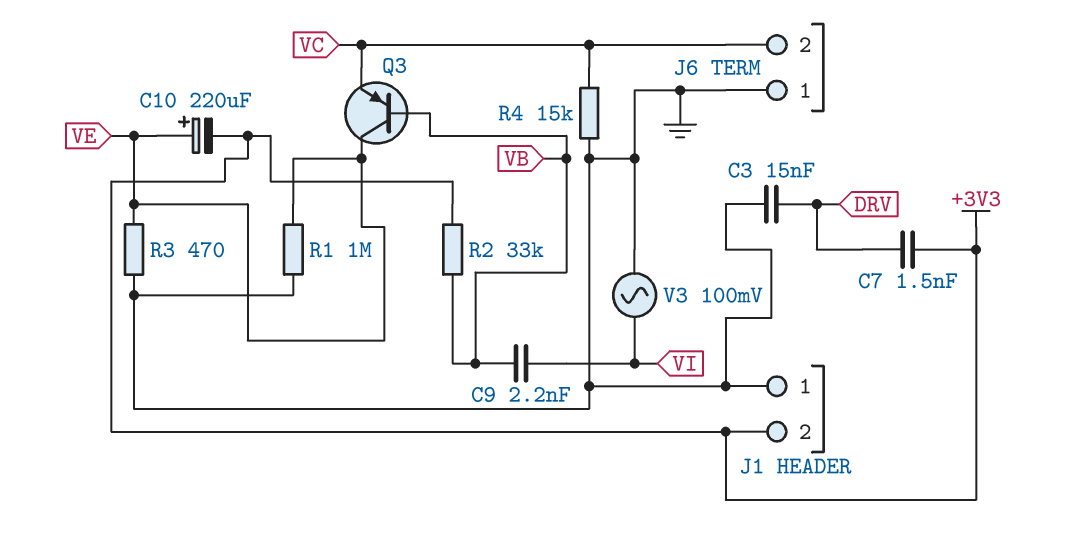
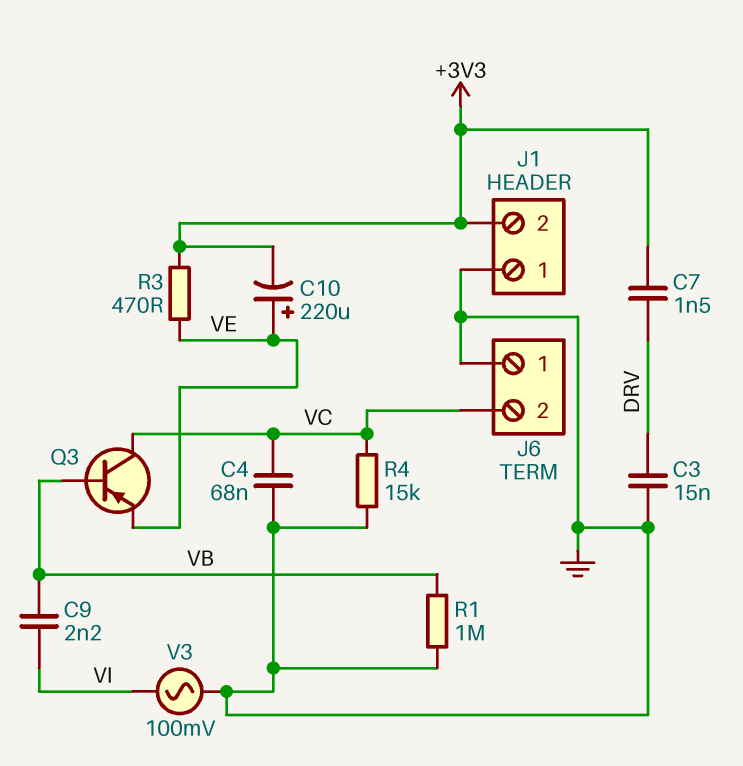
C4: none -> 68nF (GND, VC)
Q3: PNP (B VB, C VE, E VC) -> PNP (B VB, C VC, E VE)
R1: 1M (GND, VE) -> 1M (GND, VB)
R2: 33k (+3V3, VB) -> none
R3: 470 (GND, VE) -> 470 (+3V3, VE)

